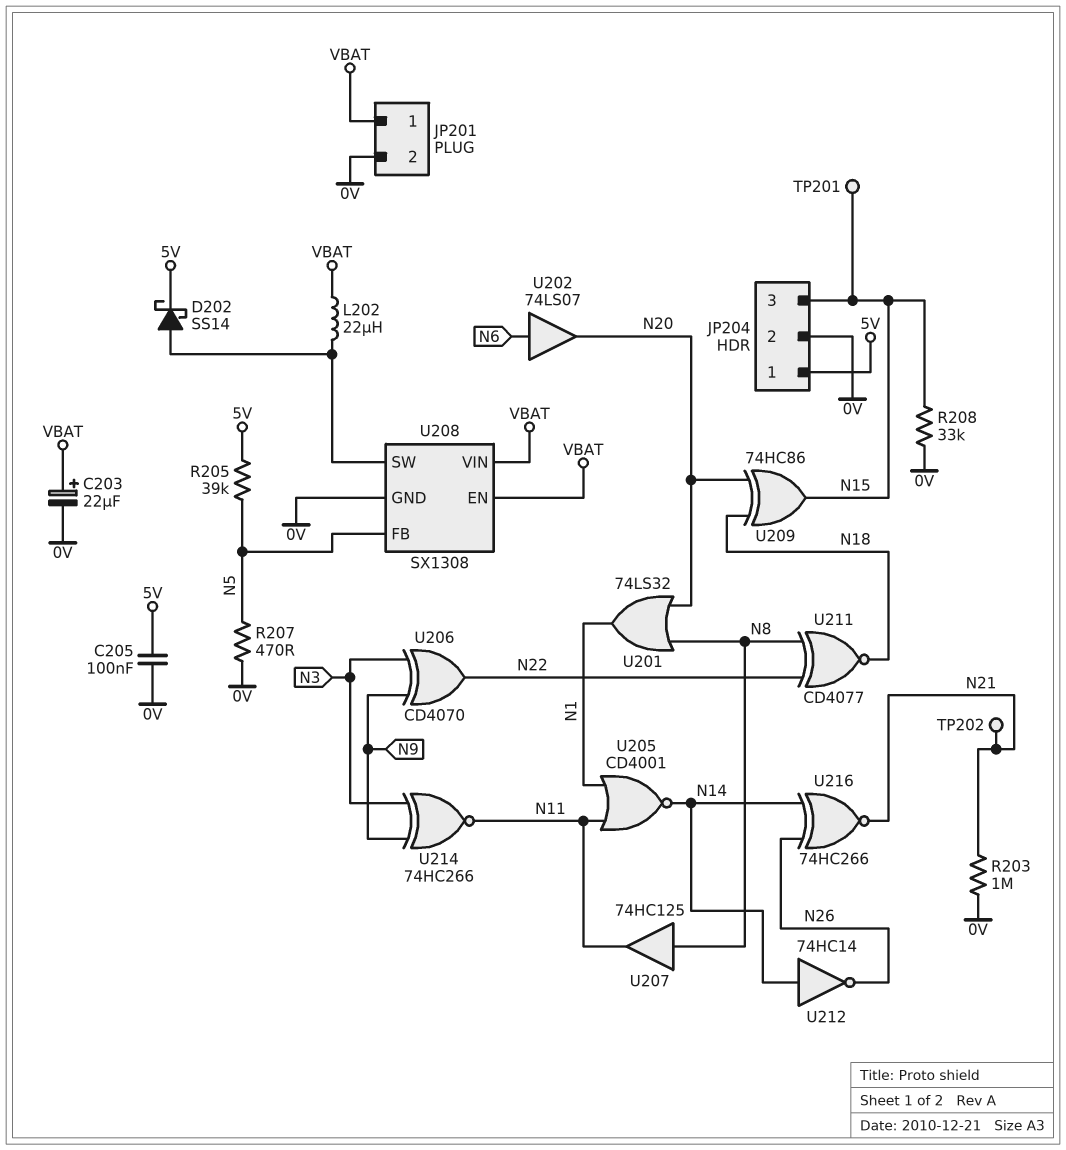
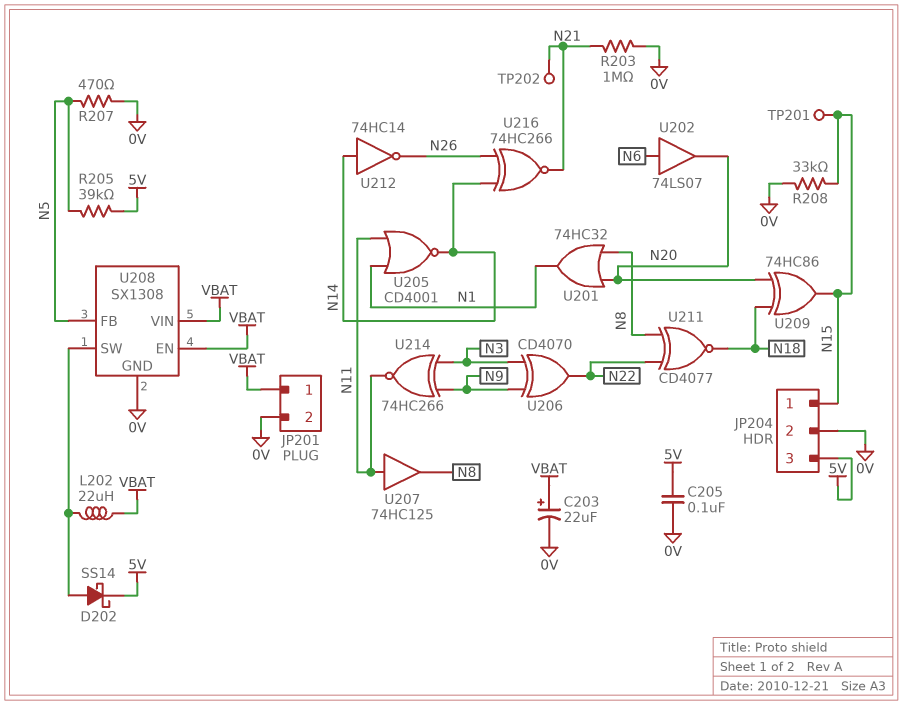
JP204 pin 1: 5V -> N15
JP204 pin 3: N15 -> 5V
U201: OR 74LS32 (in N8, in N20, out N1) -> OR 74HC32 (in N8, in N20, out N1)
U207: buffer 74HC125 (in N8, out N11) -> buffer 74HC125 (in N11, out N8)

